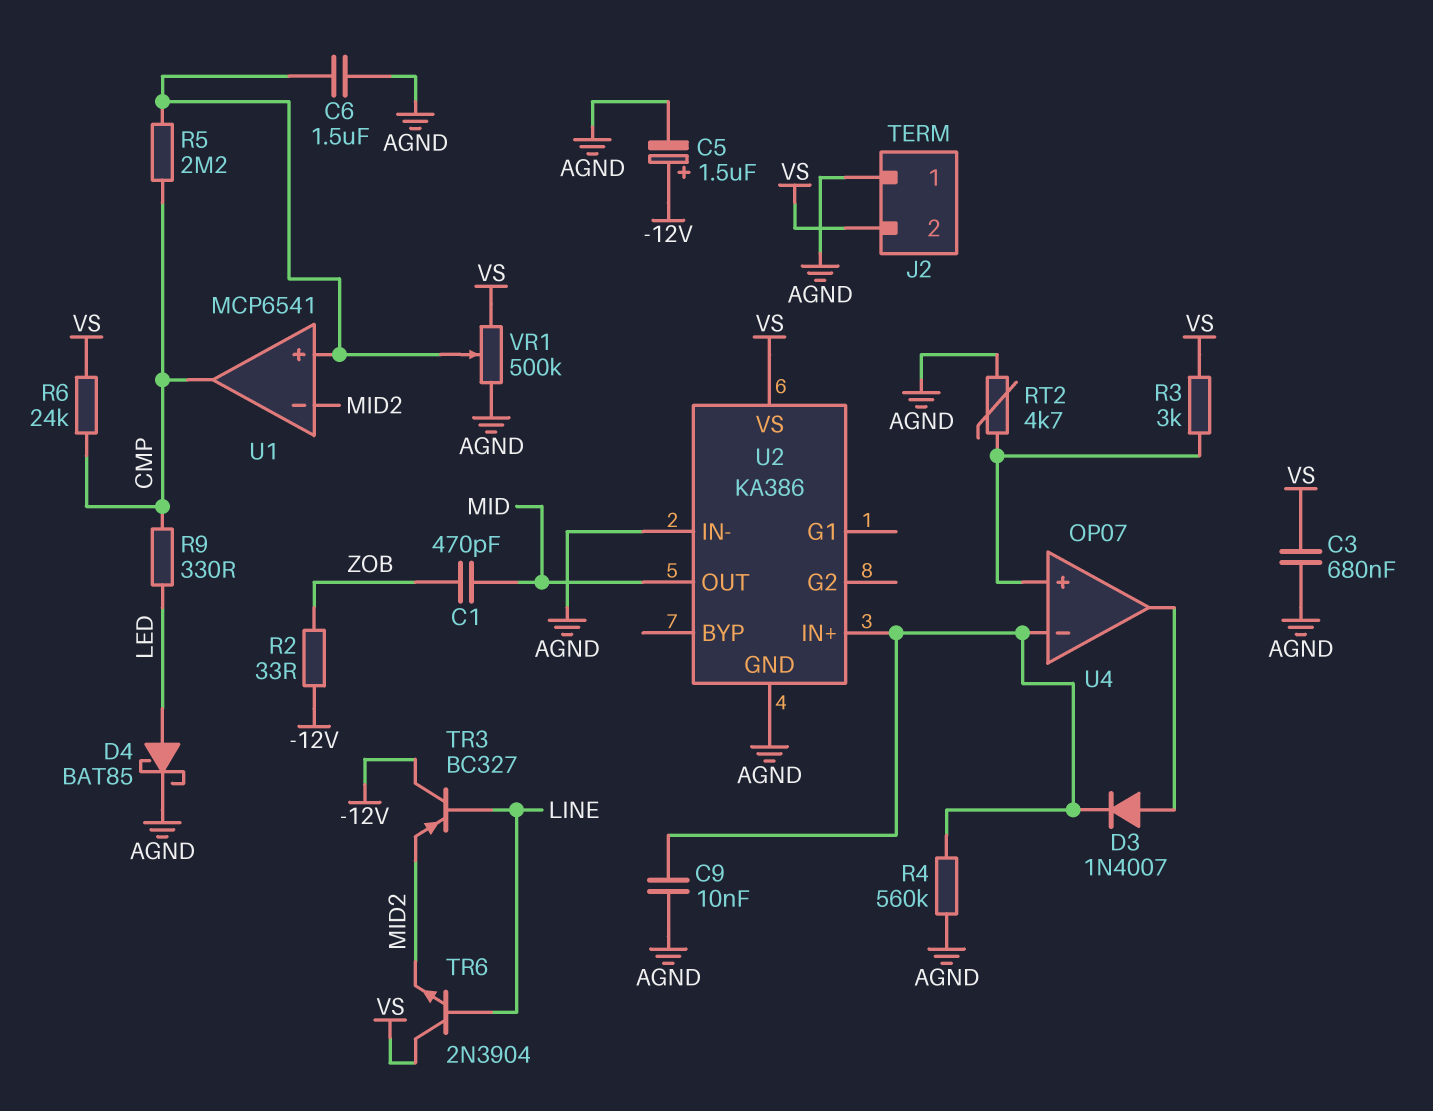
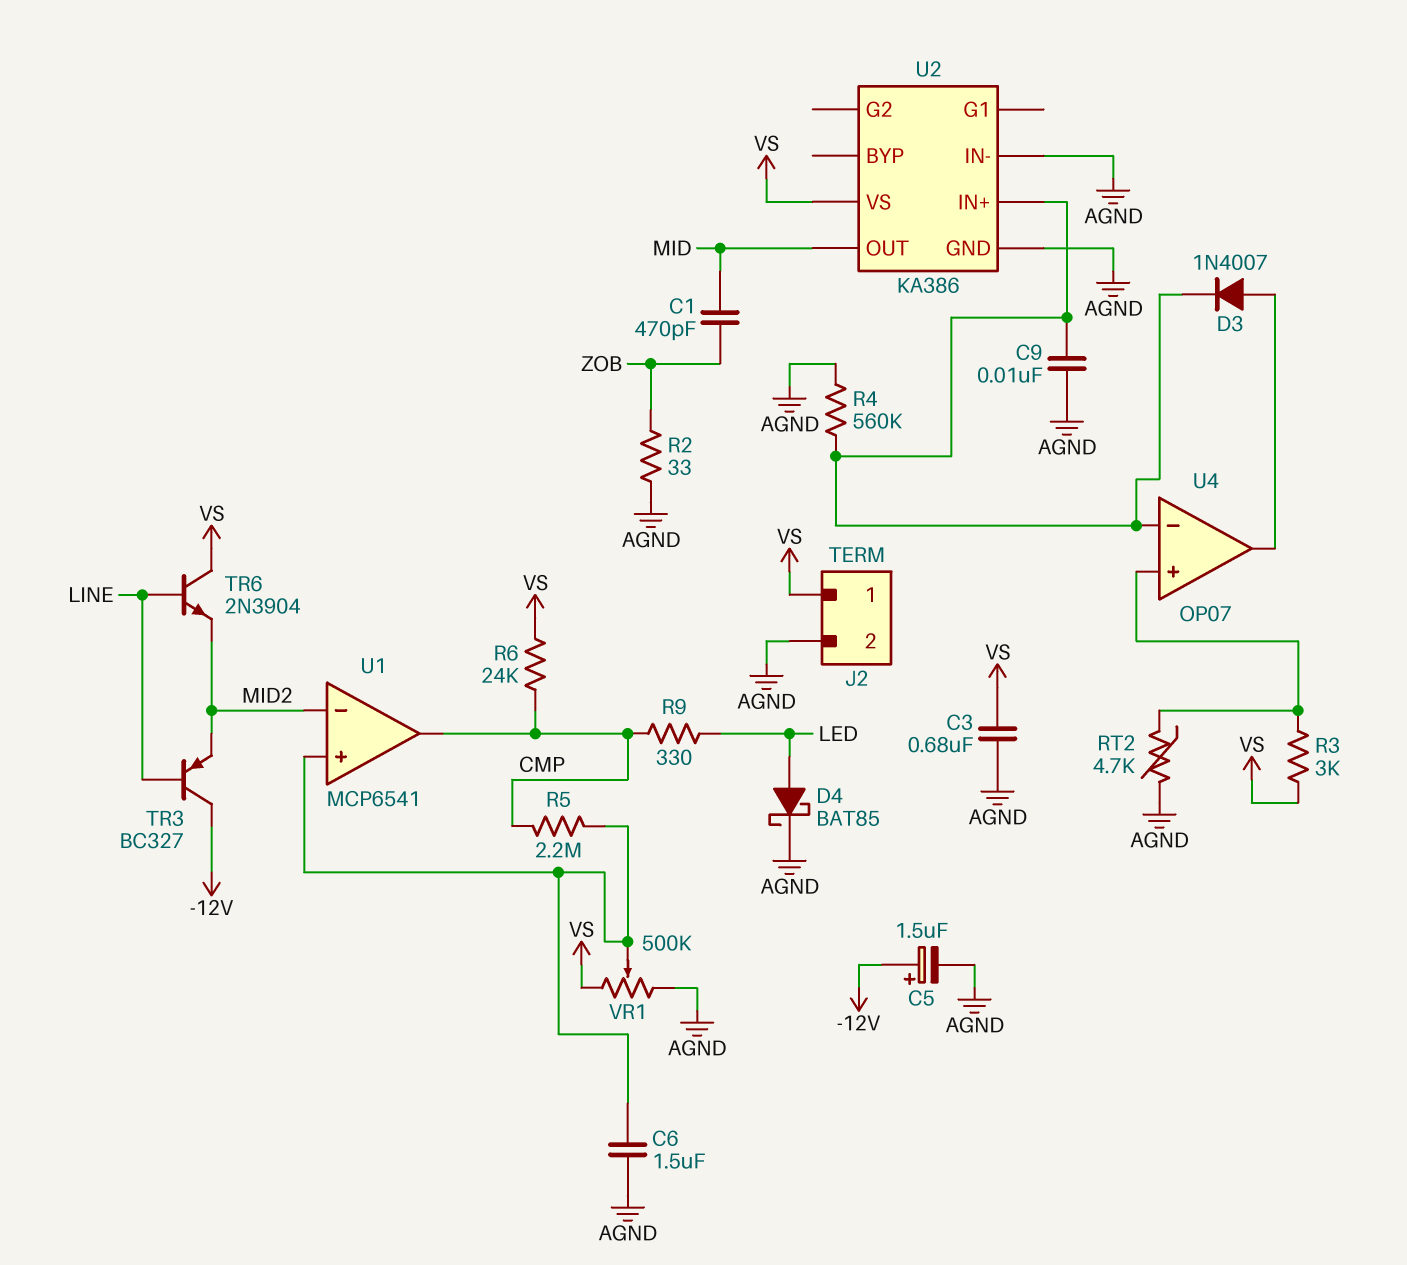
J2 pin 1: AGND -> VS
J2 pin 2: VS -> AGND
R2: 33 (-12V, ZOB) -> 33 (AGND, ZOB)

